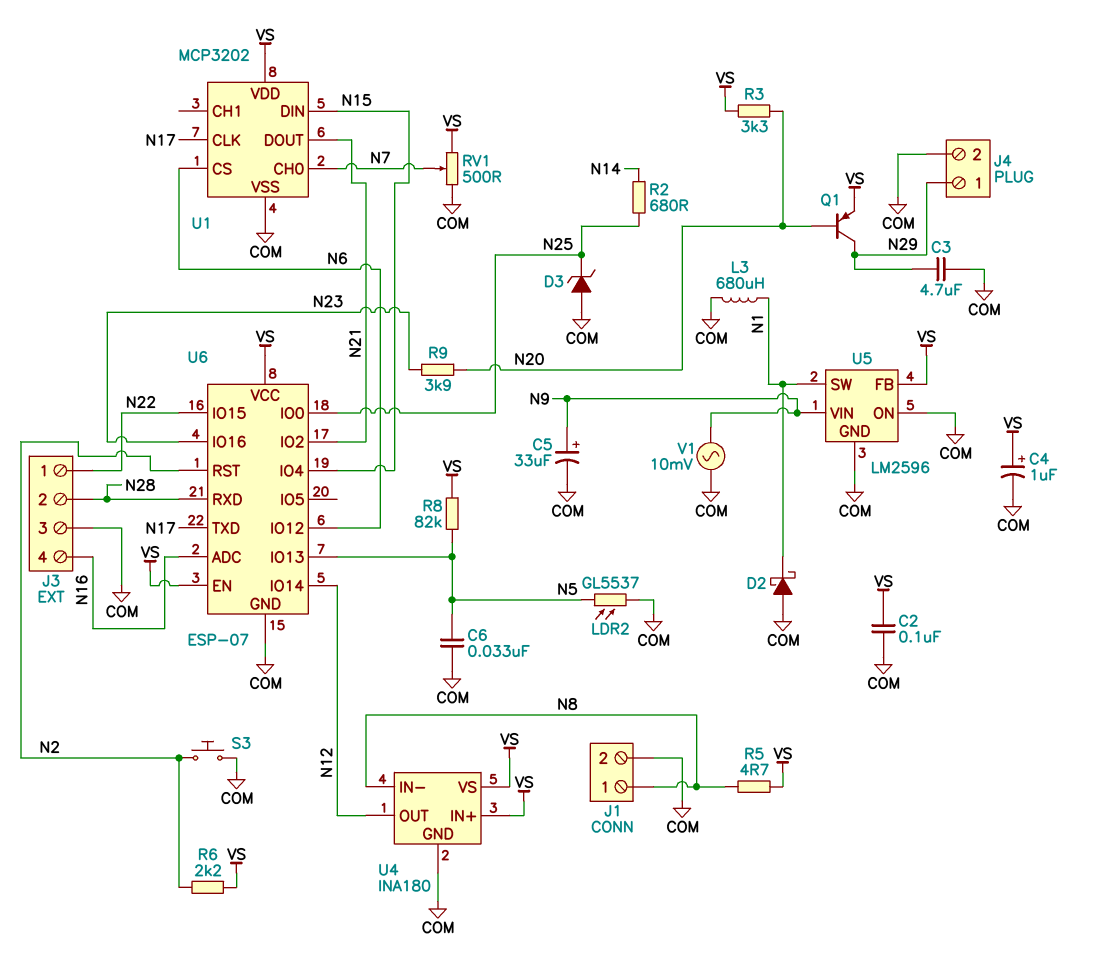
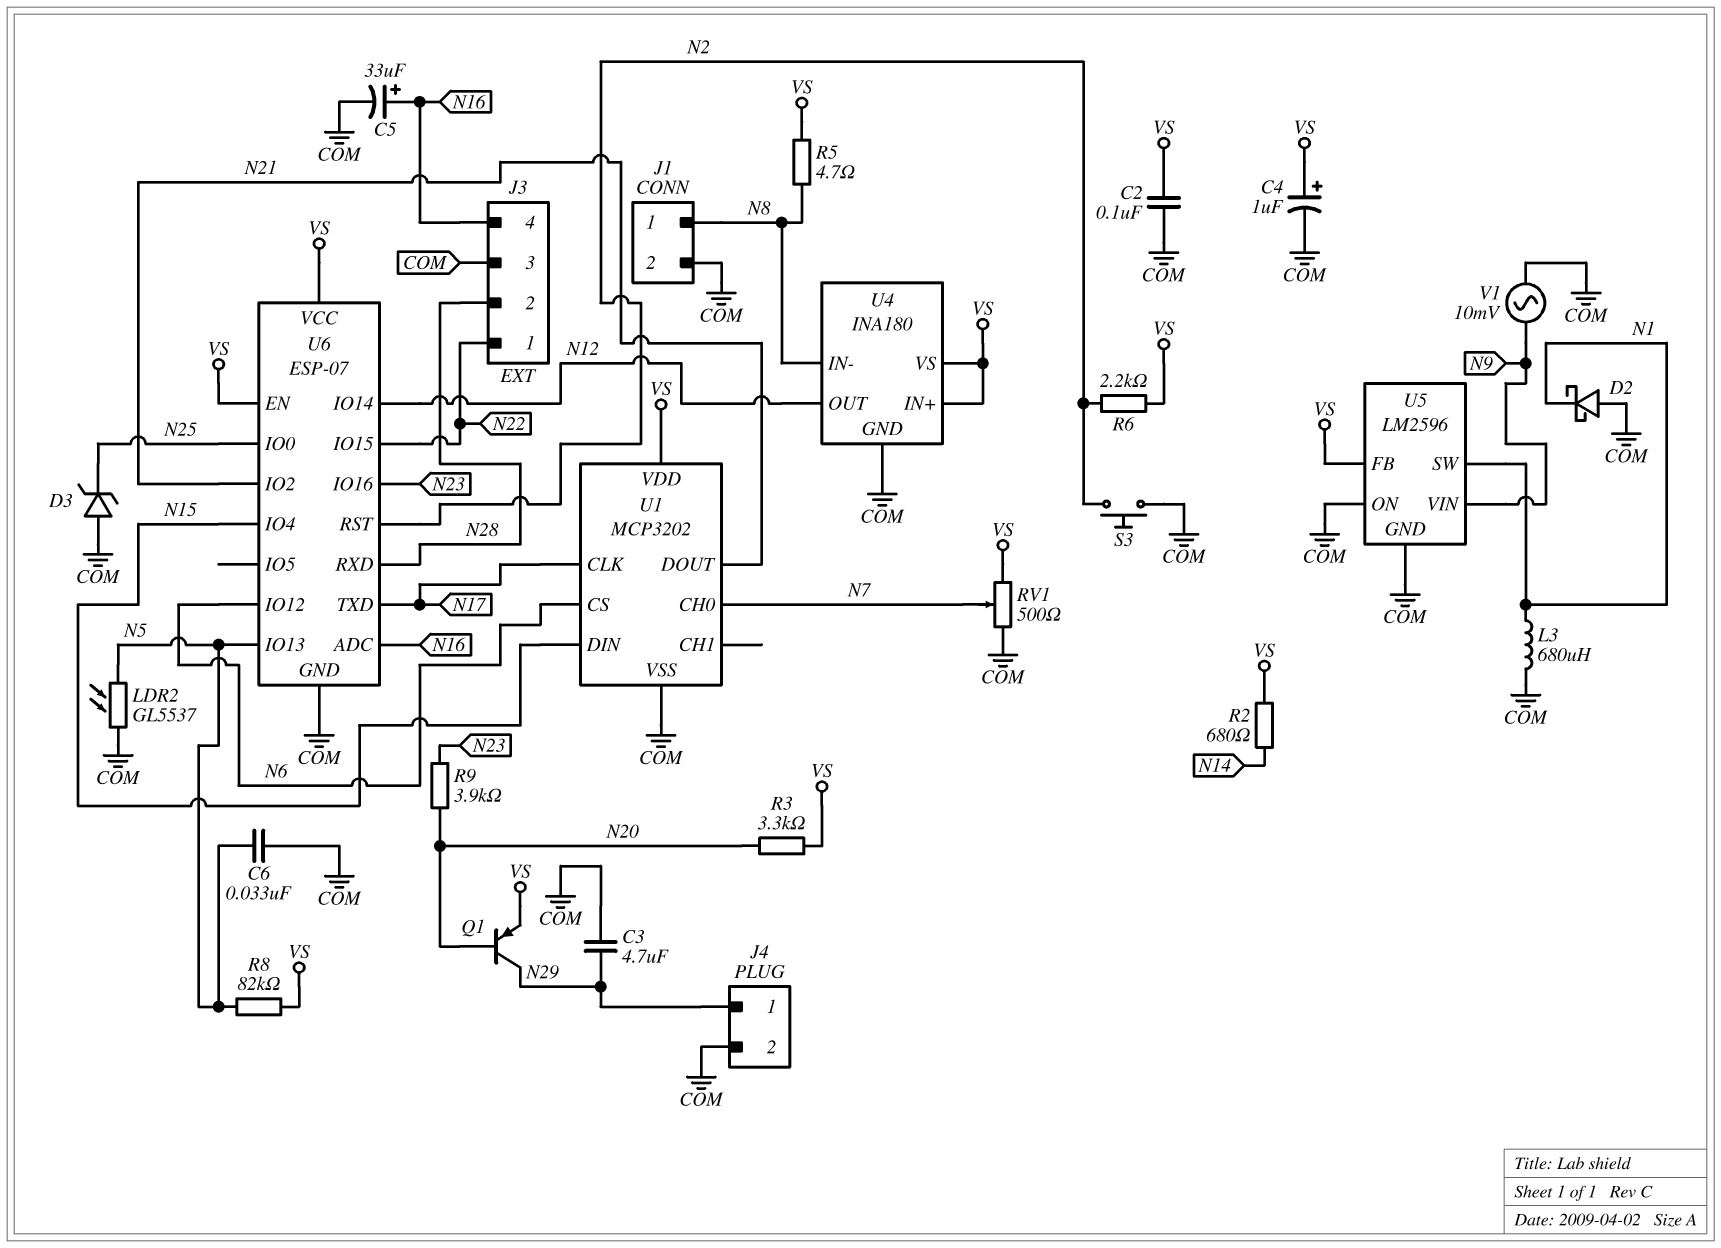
C5: 33uF (plus N9, minus COM) -> 33uF (plus N16, minus COM)
R2: 680 (N14, N25) -> 680 (N14, VS)

